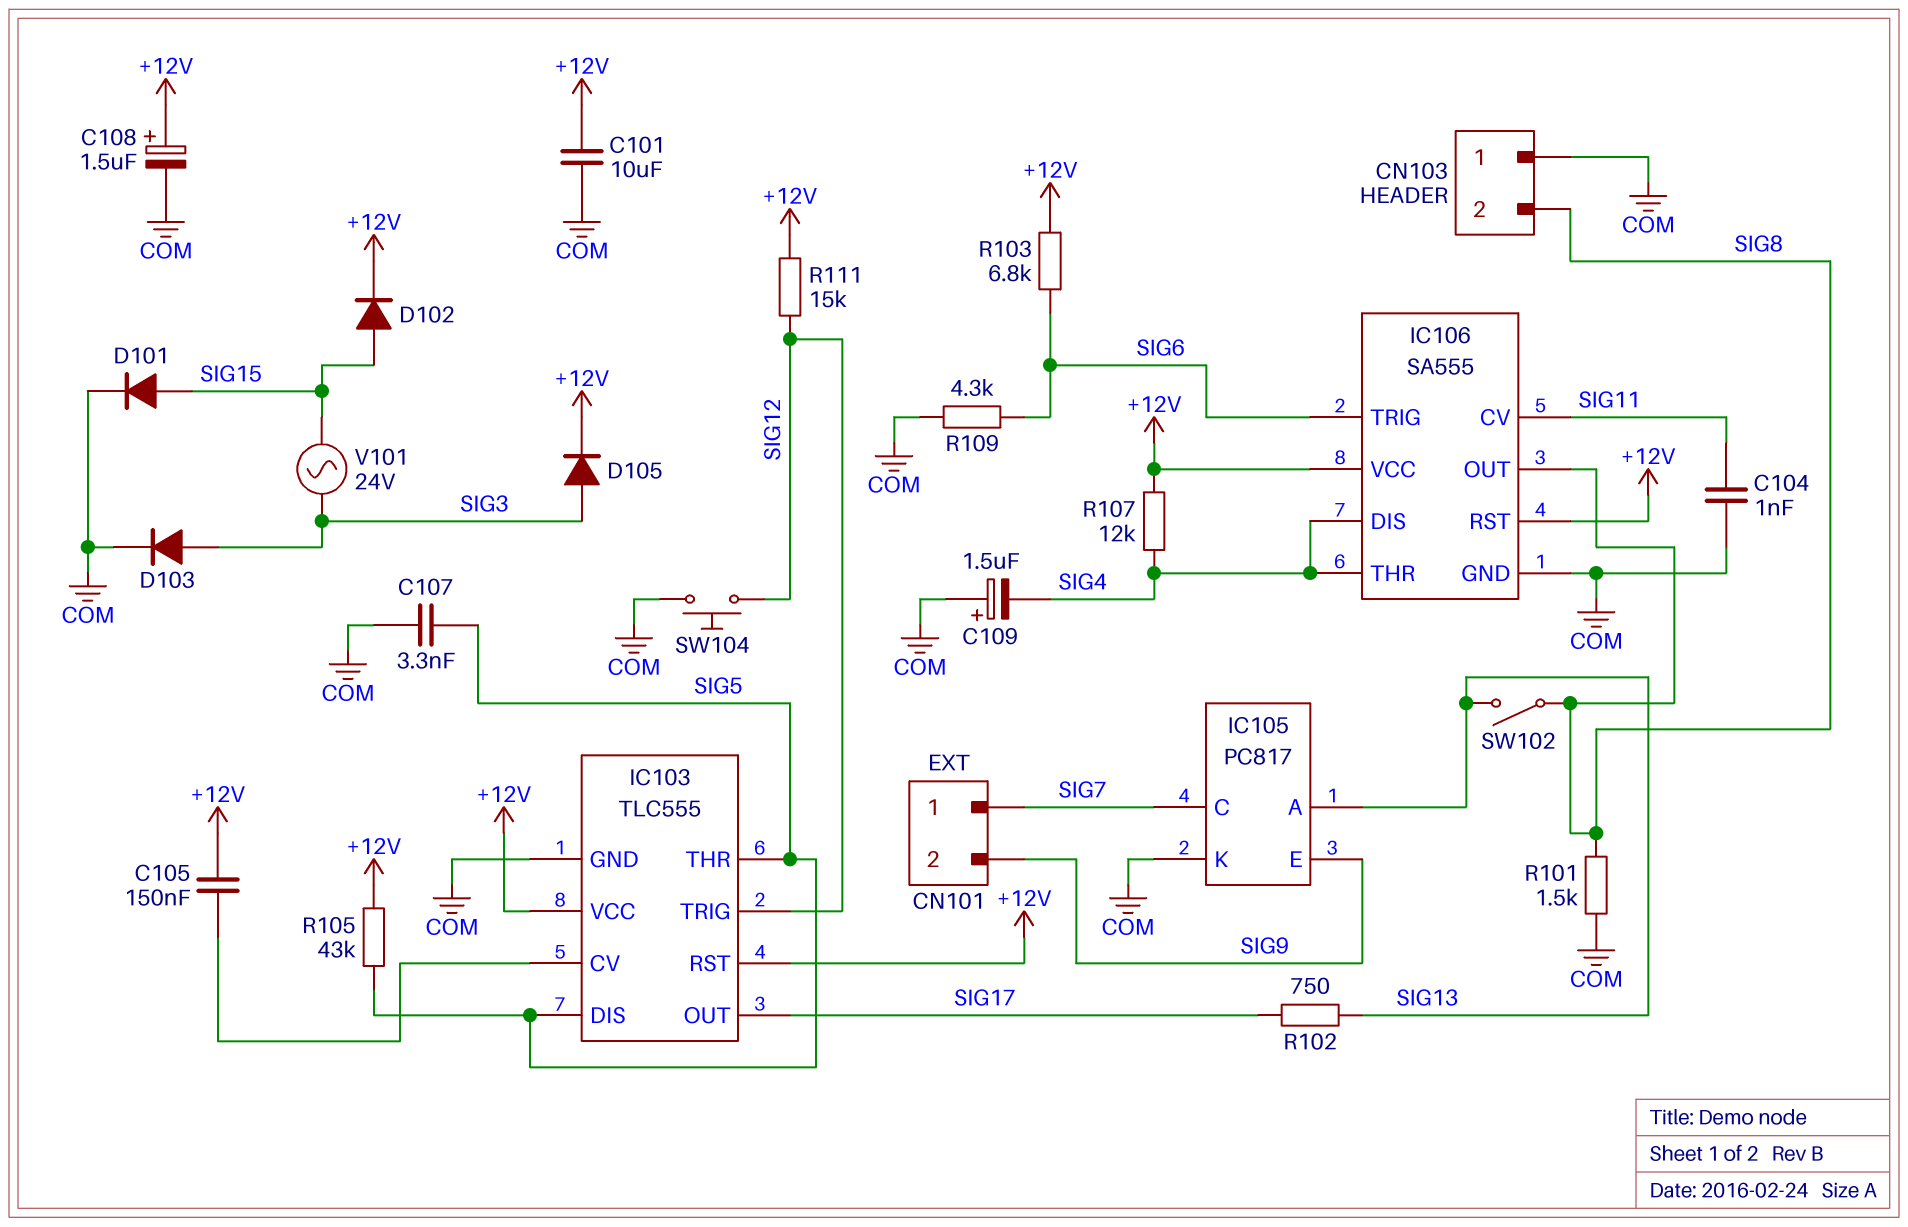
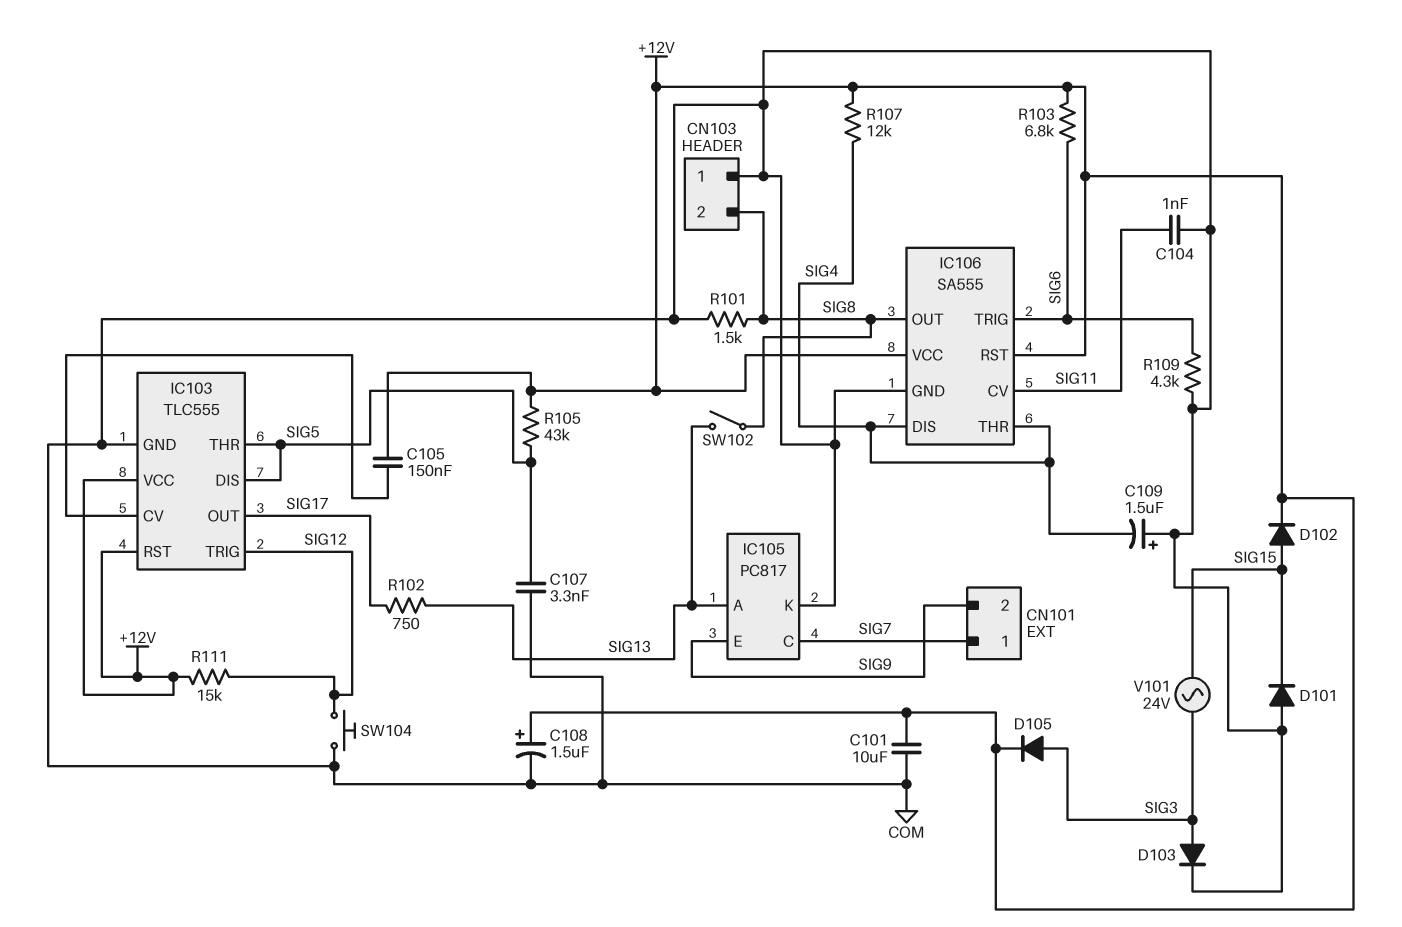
D101: diode (A SIG15, K COM) -> diode (A COM, K SIG15)

